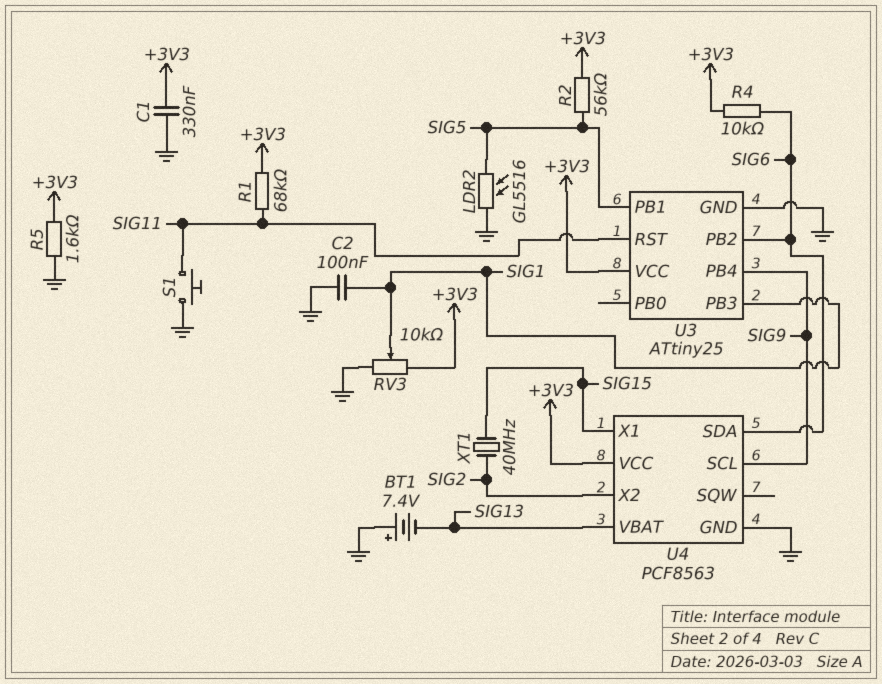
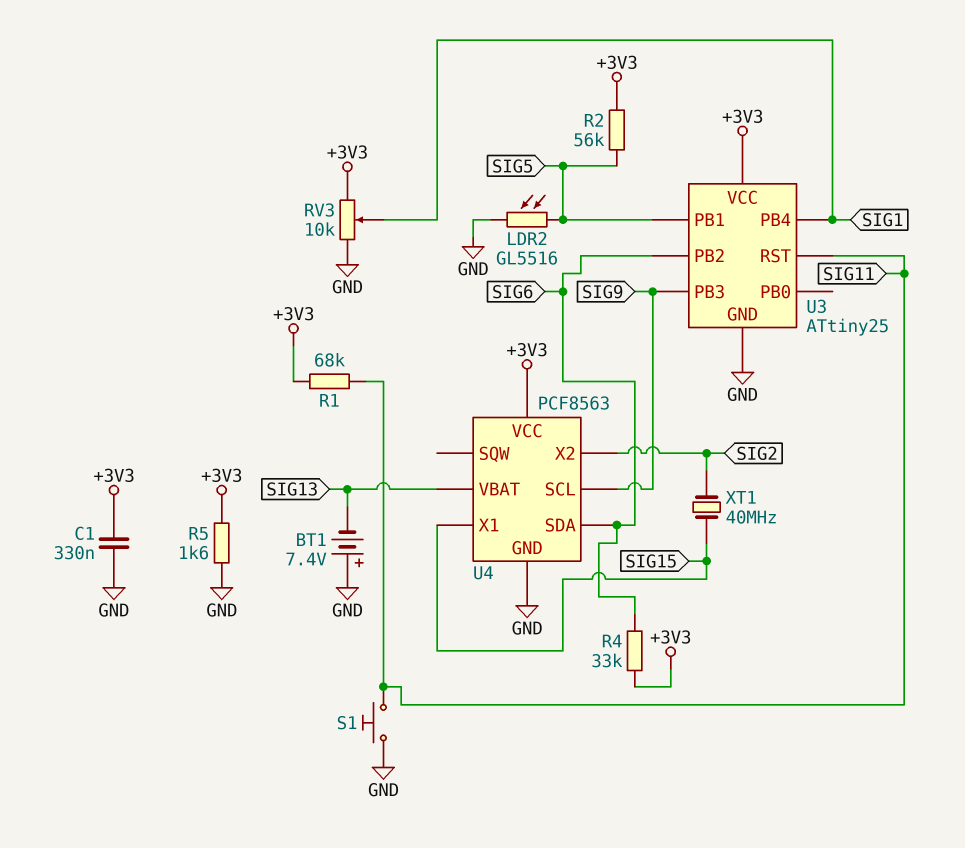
C2: 100nF (GND, SIG1) -> none
R4: 10k (+3V3, SIG6) -> 33k (+3V3, SIG6)
U3 pin PB3: SIG1 -> SIG9
U3 pin PB4: SIG9 -> SIG1

